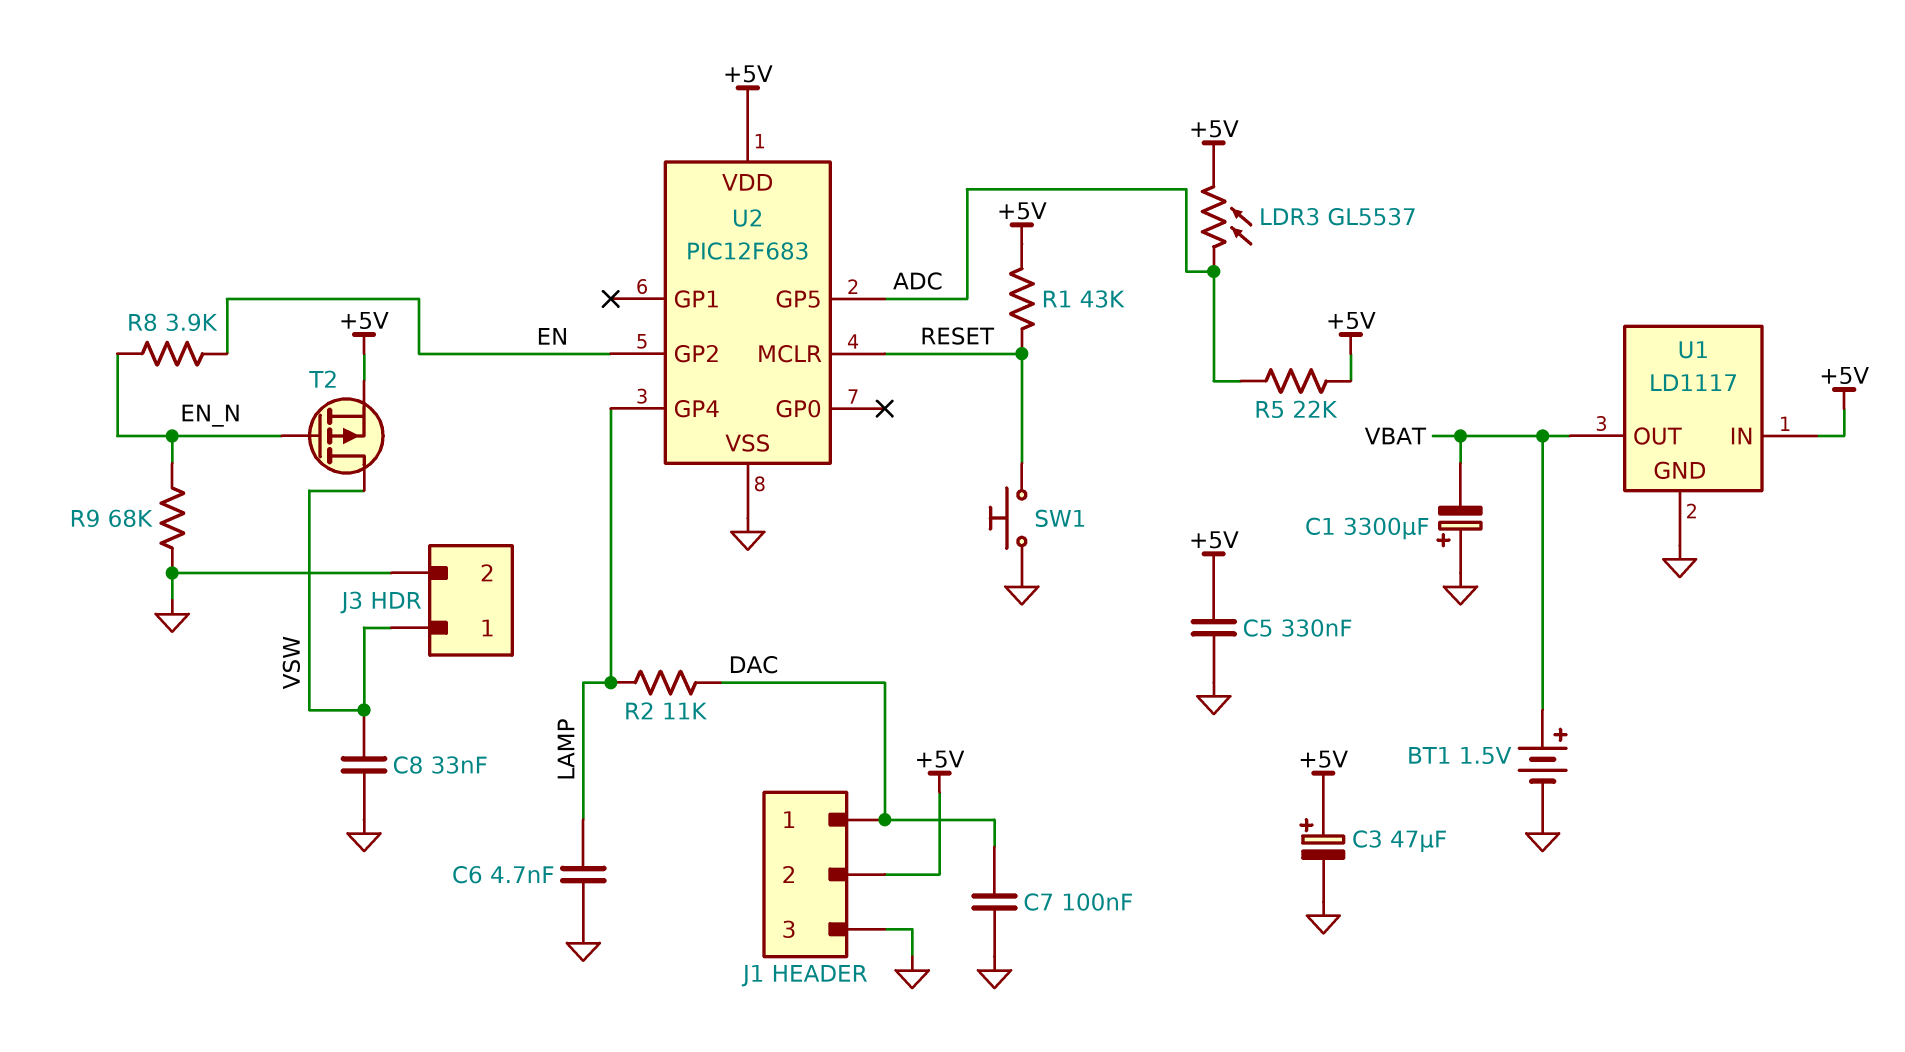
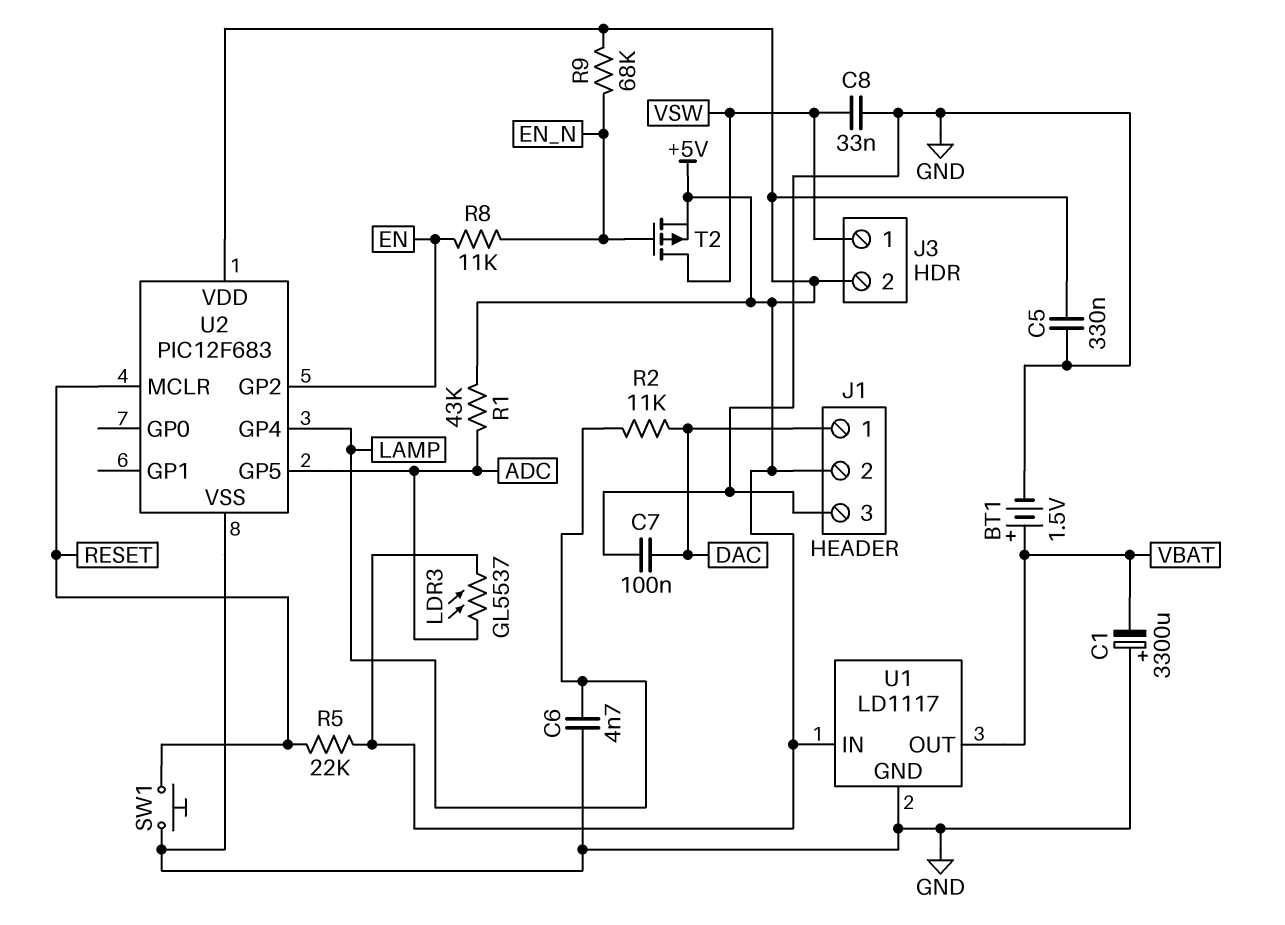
C3: 47uF (plus +5V, minus GND) -> none
J3 pin 2: GND -> +5V
R1: 43k (+5V, RESET) -> 43k (+5V, ADC)
R5: 22k (+5V, ADC) -> 22k (+5V, RESET)
R8: 3.9k (EN, EN_N) -> 11k (EN, EN_N)
R9: 68k (EN_N, GND) -> 68k (+5V, EN_N)

